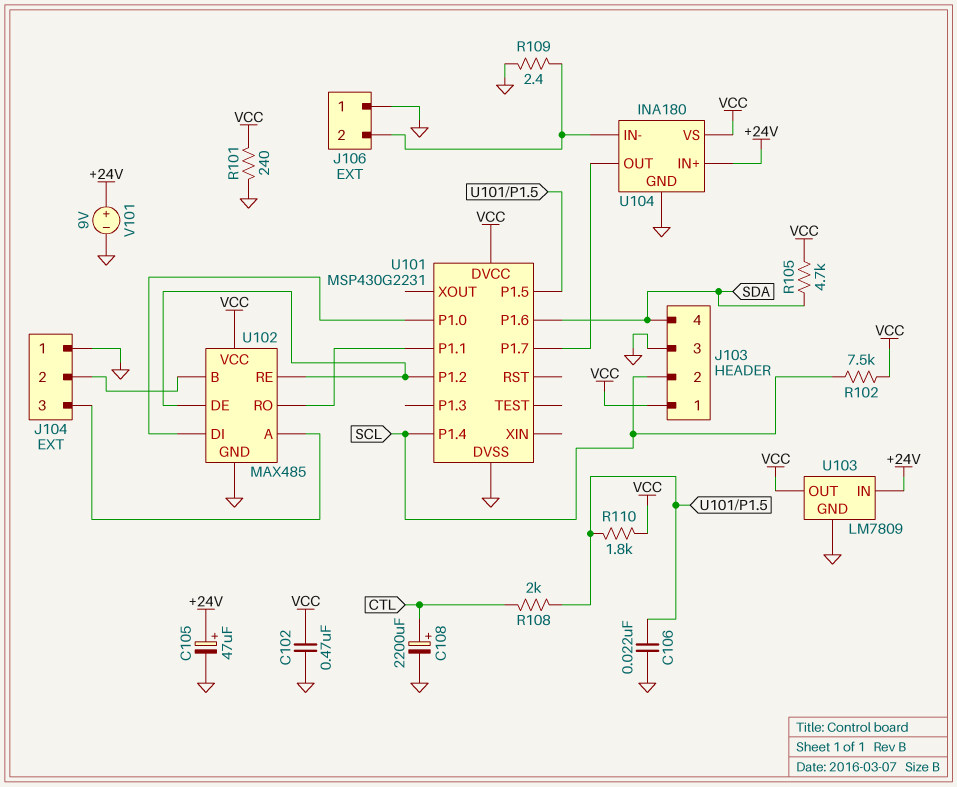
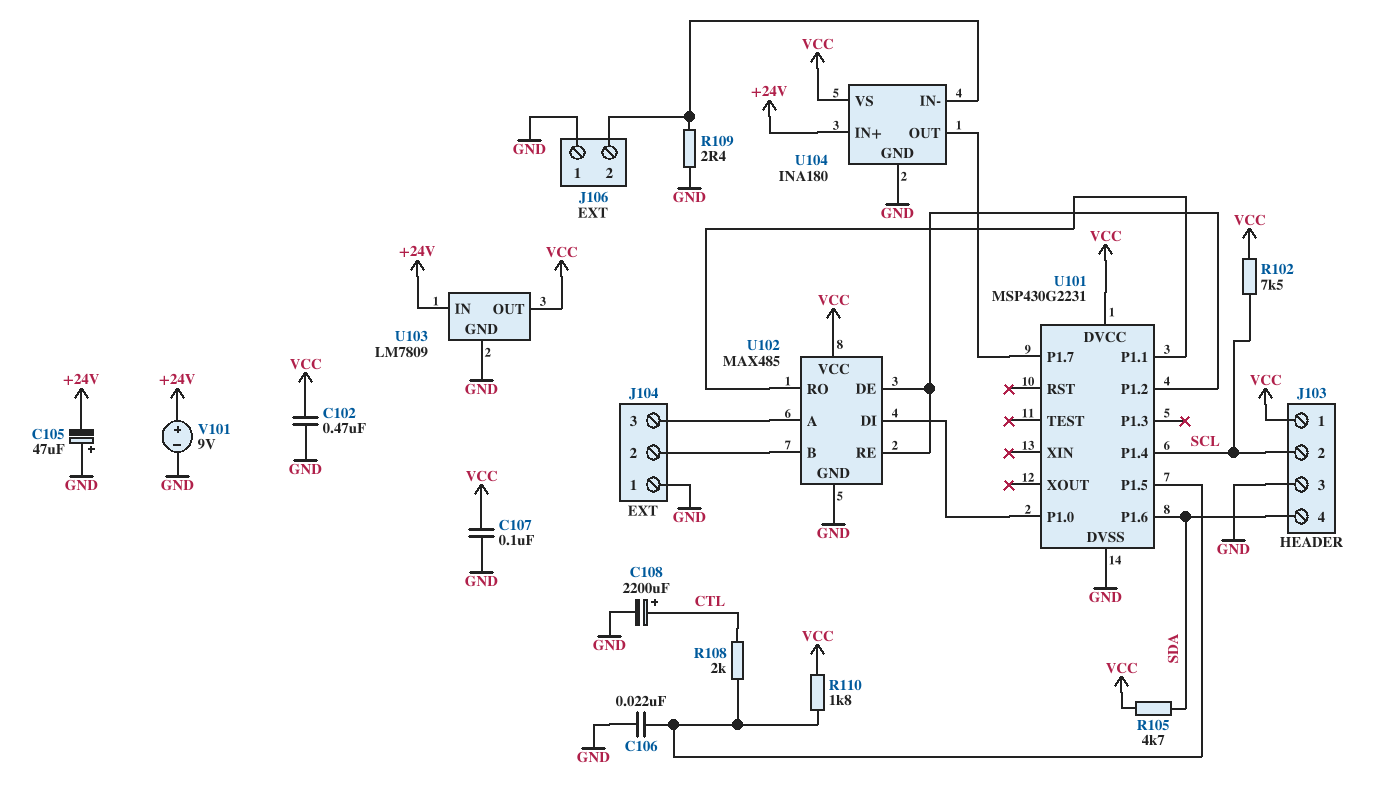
C105: 47uF (plus +24V, minus GND) -> 47uF (plus GND, minus +24V)
C107: none -> 100nF (GND, VCC)
R101: 240 (GND, VCC) -> none

